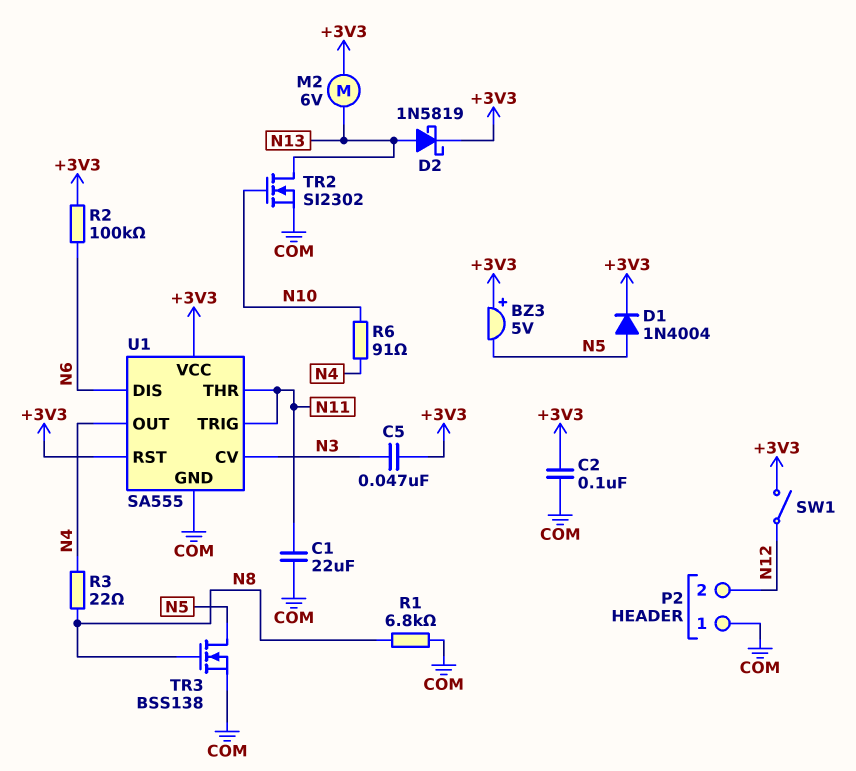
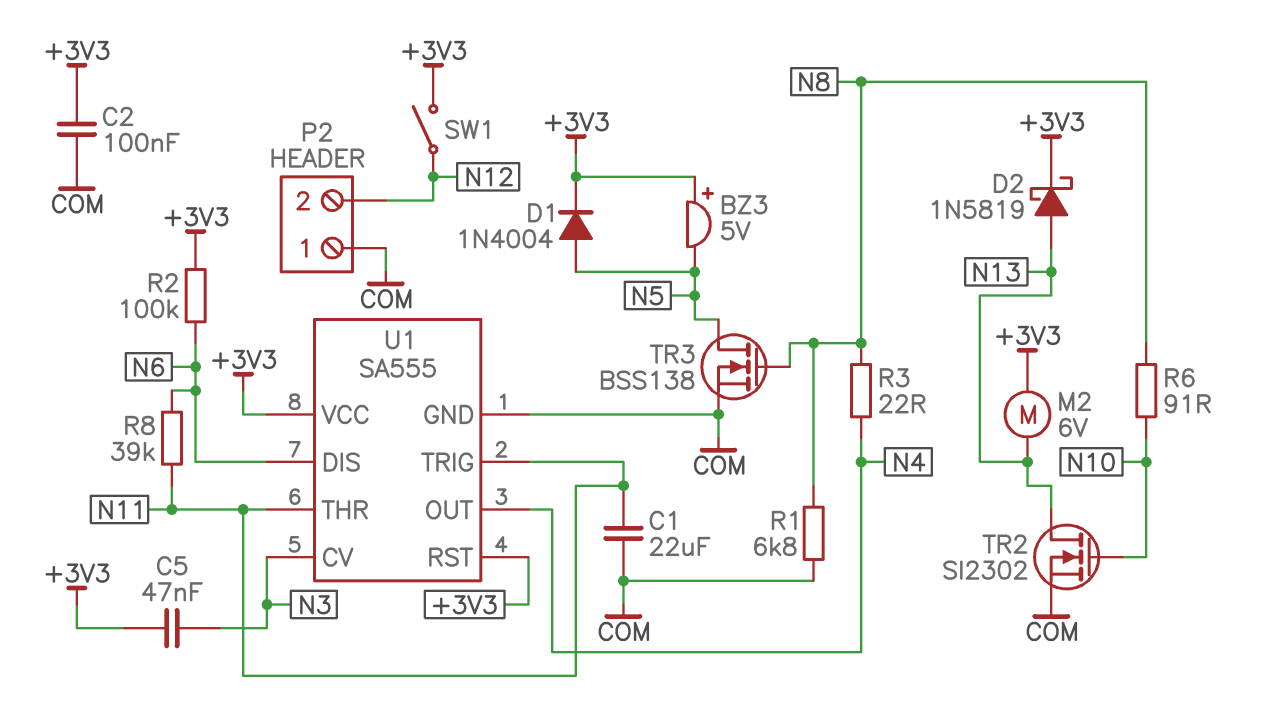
R6: 91 (N4, N10) -> 91 (N8, N10)
R8: none -> 39k (N6, N11)

